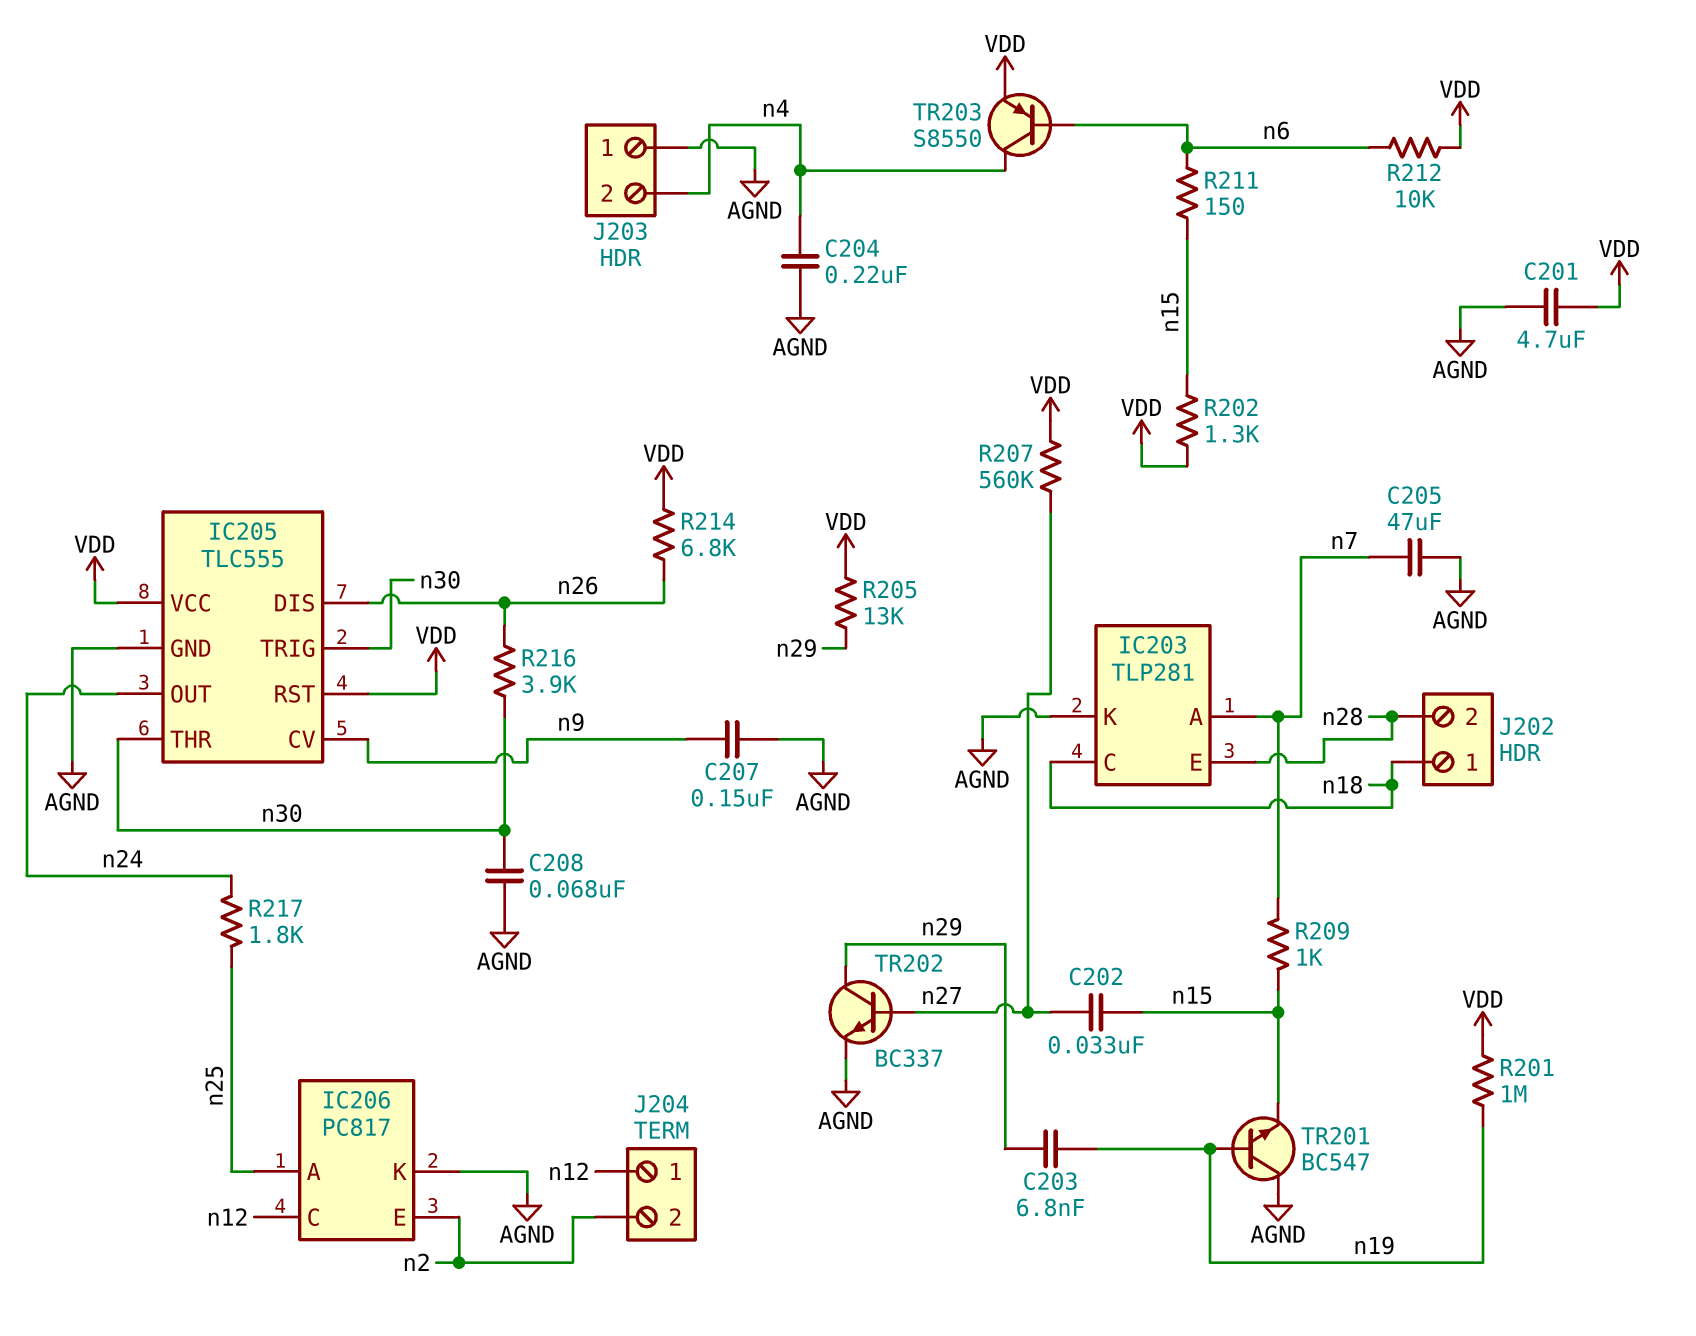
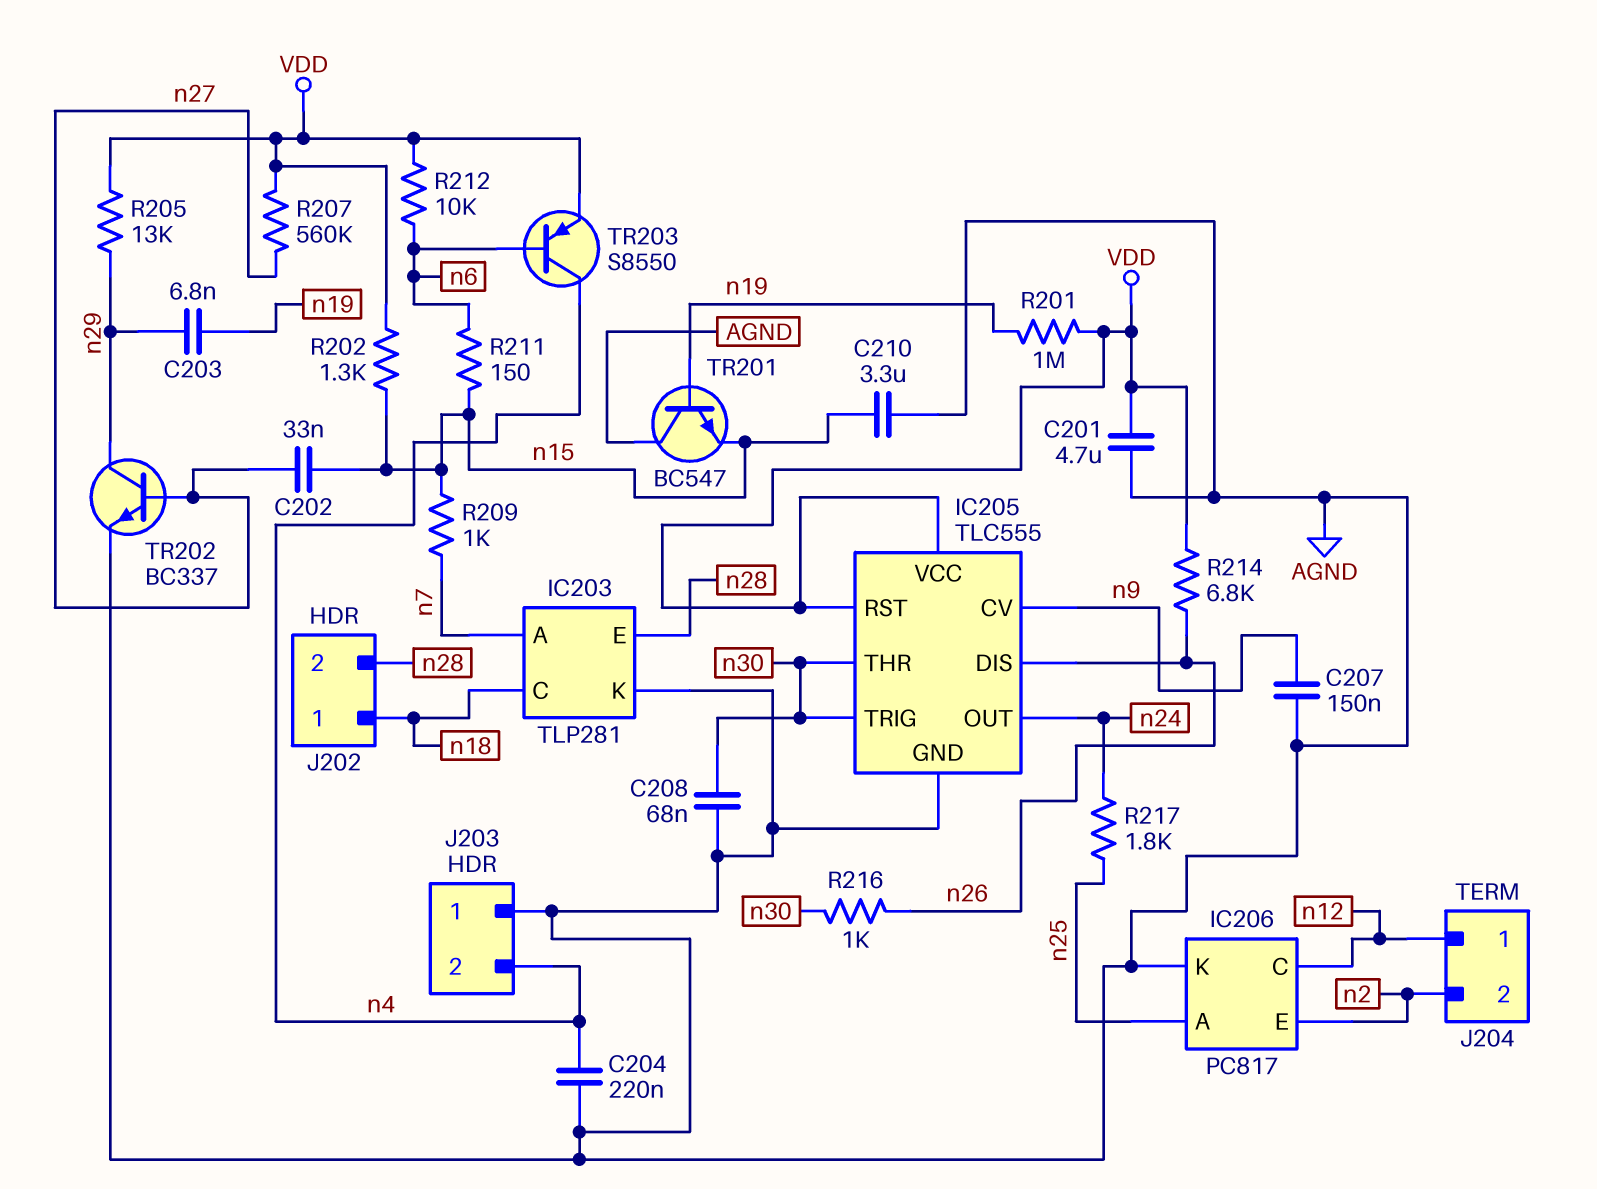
C205: 47uF (AGND, n7) -> none
C210: none -> 3.3uF (AGND, n15)
R216: 3.9k (n26, n30) -> 1k (n26, n30)

